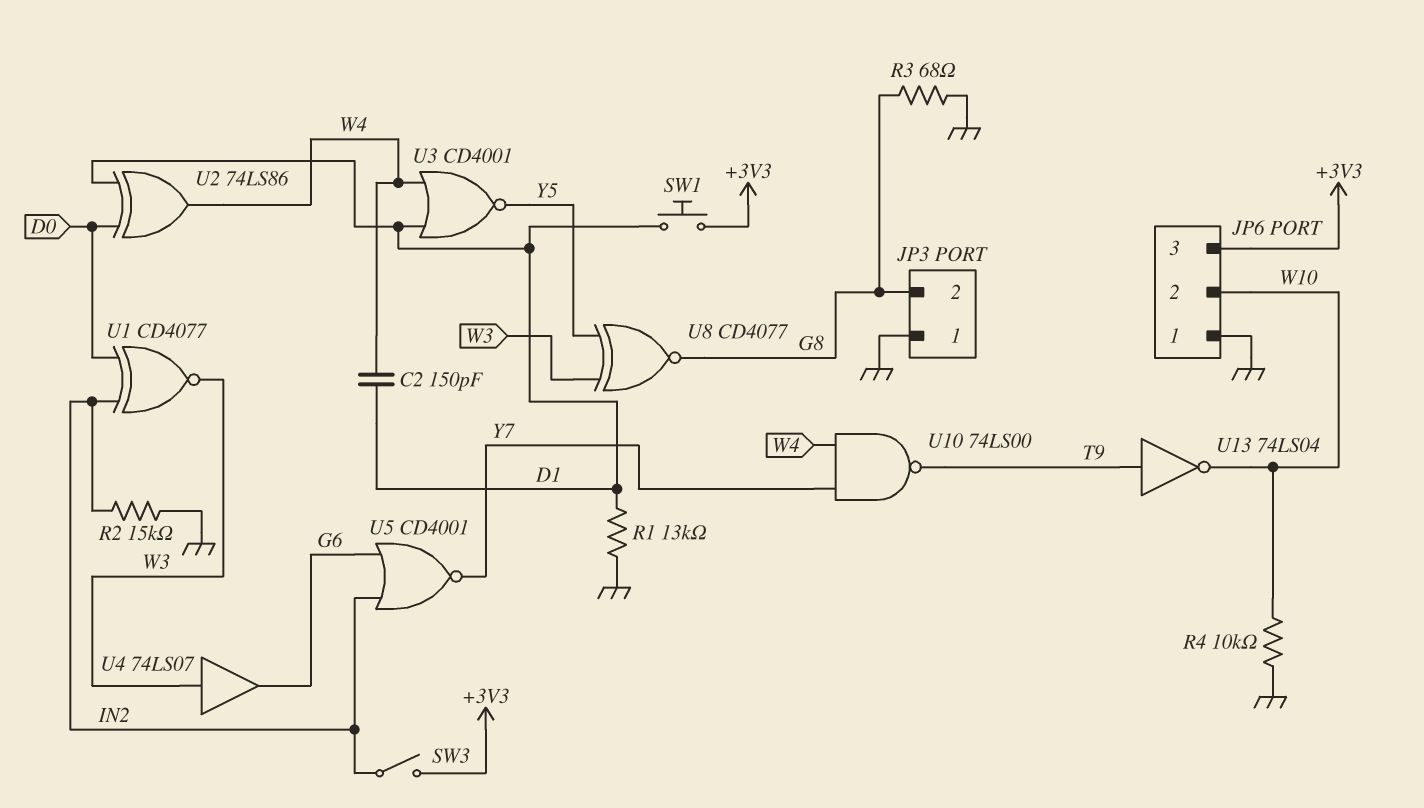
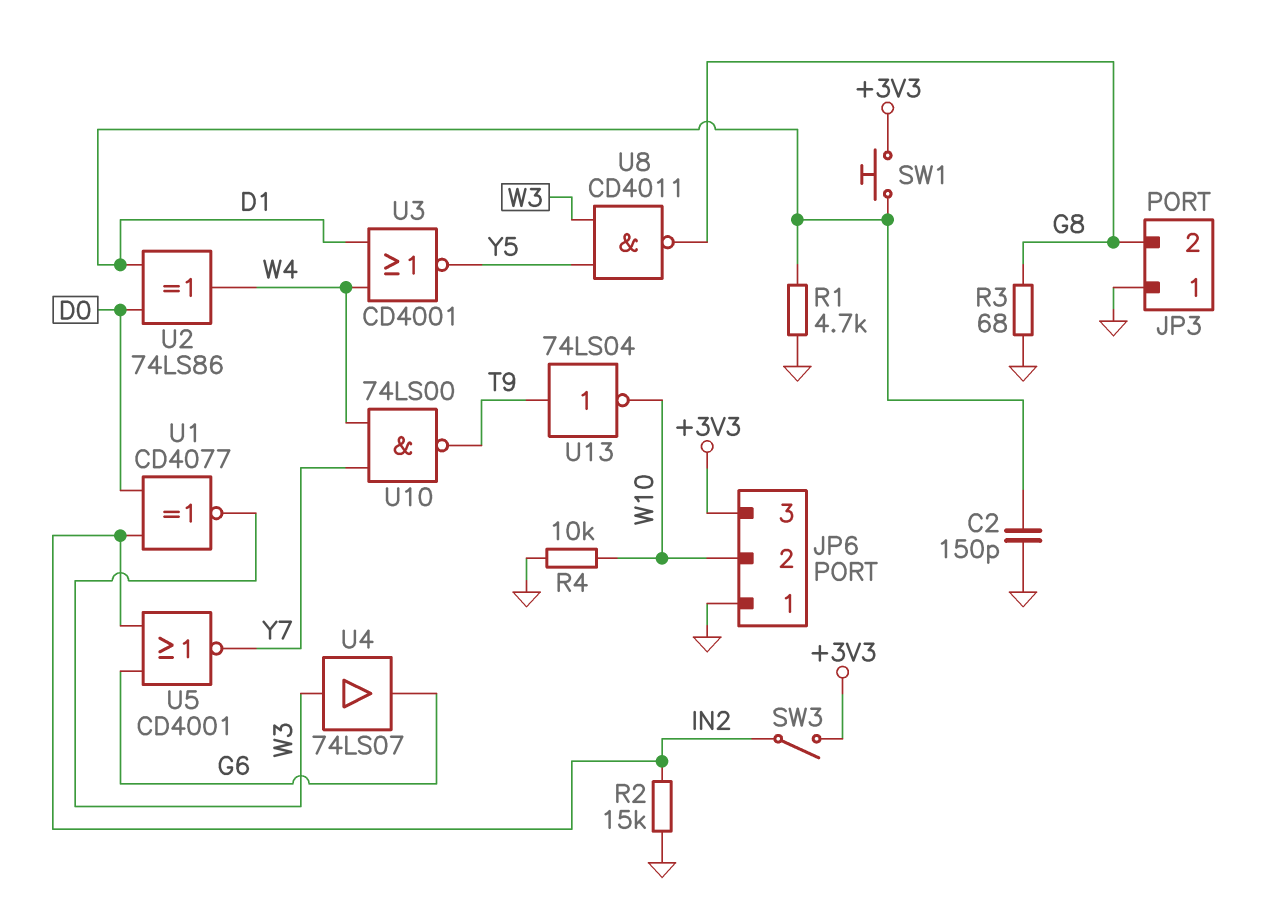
C2: 150pF (D1, W4) -> 150pF (D1, GND)
R1: 13k (D1, GND) -> 4.7k (D1, GND)
U8: XNOR CD4077 (in W3, in Y5, out G8) -> NAND CD4011 (in W3, in Y5, out G8)

